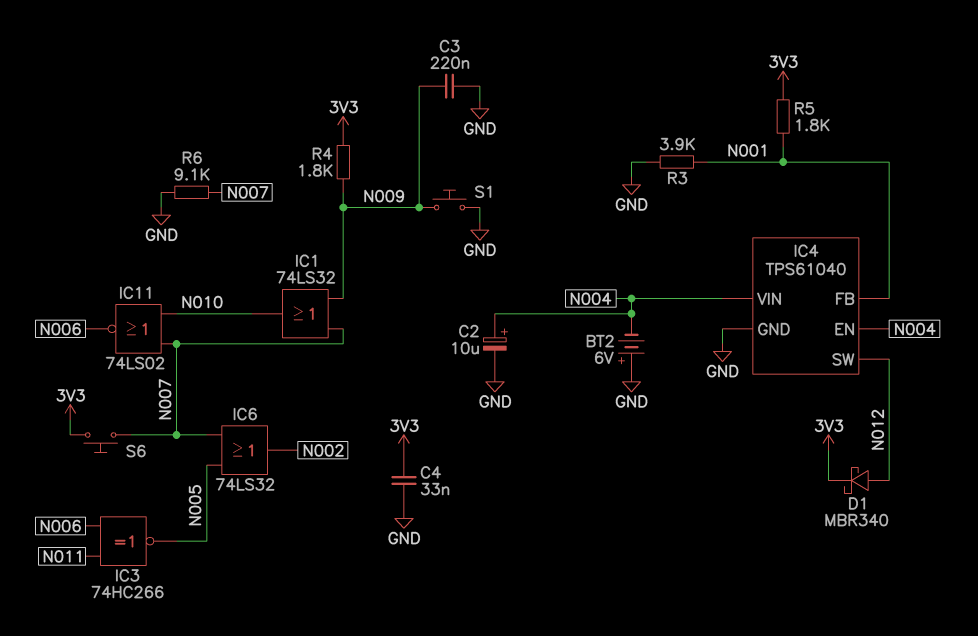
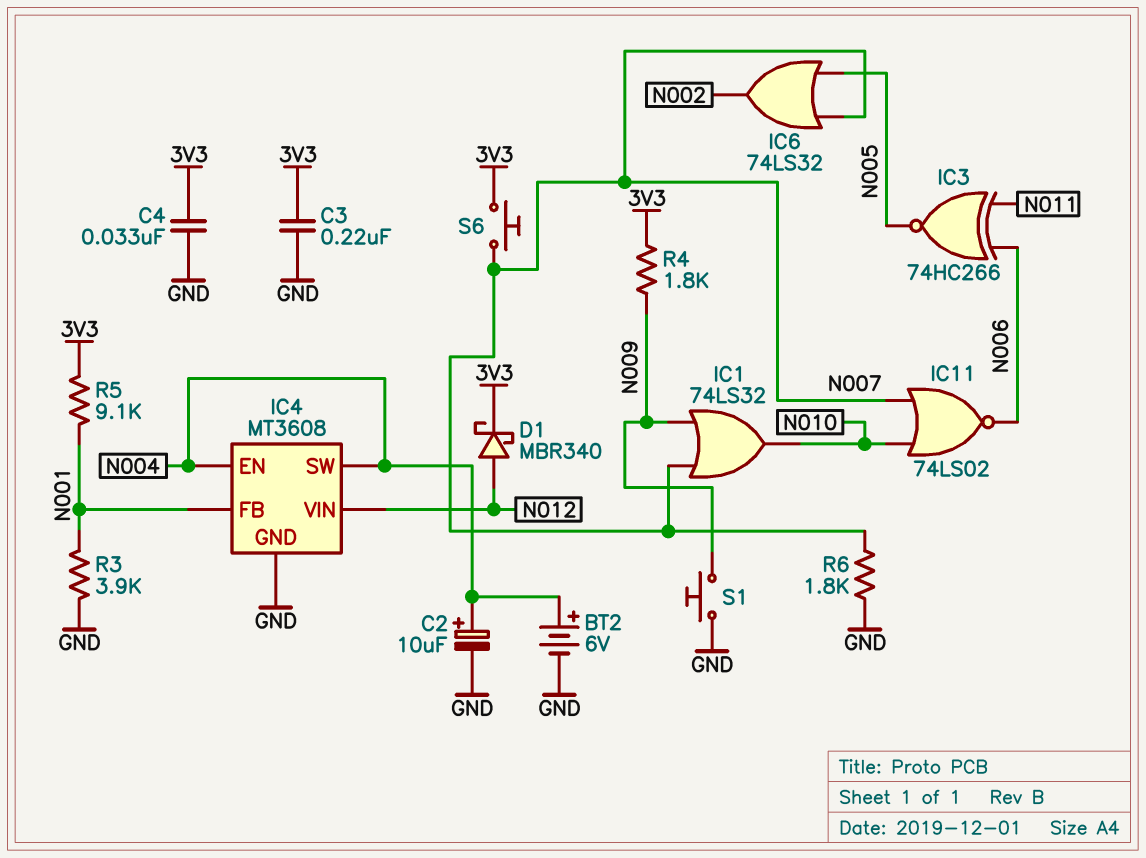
BT2: 6V (plus GND, minus N004) -> 6V (plus N004, minus GND)
C3: 220nF (GND, N009) -> 220nF (3V3, GND)
IC4: TPS61040 -> MT3608
IC4 pin SW: N012 -> N004
IC4 pin VIN: N004 -> N012
R5: 1.8k (3V3, N001) -> 9.1k (3V3, N001)
R6: 9.1k (GND, N007) -> 1.8k (GND, N007)

